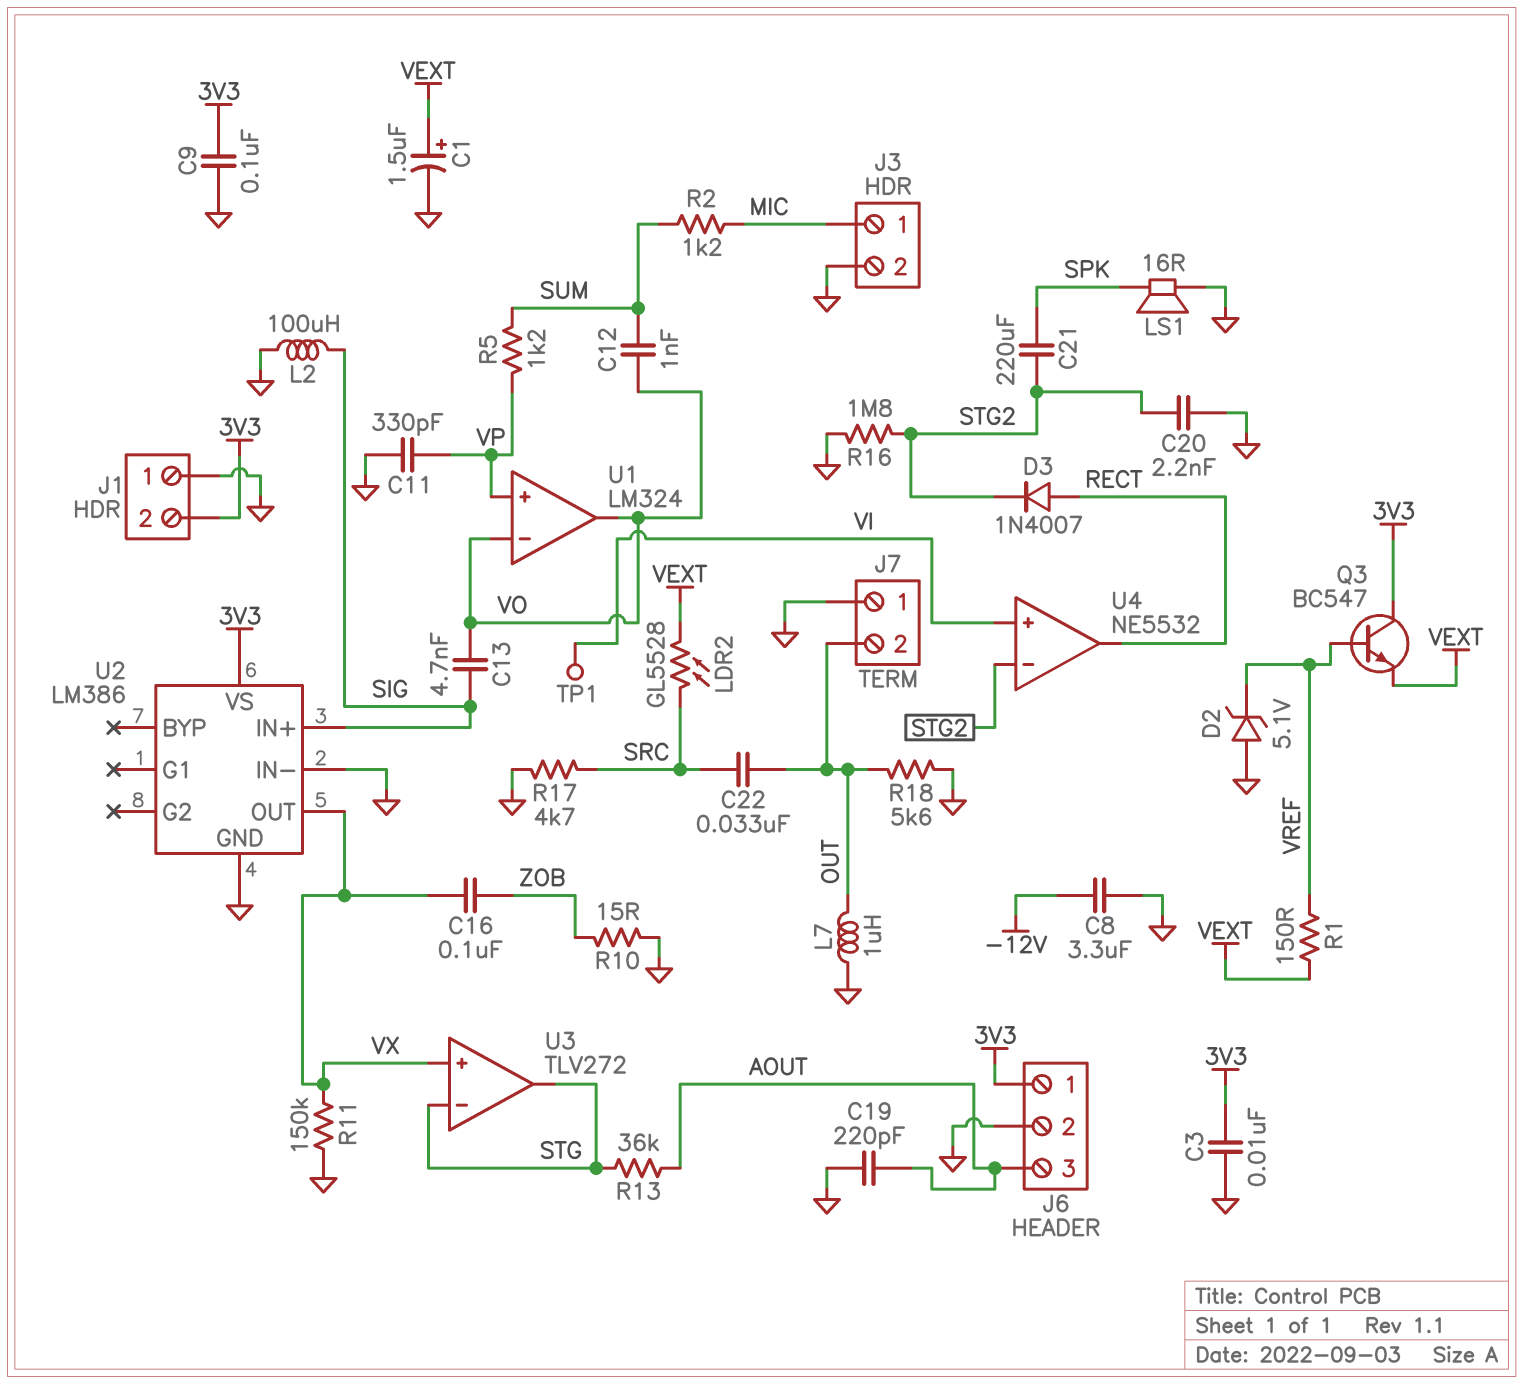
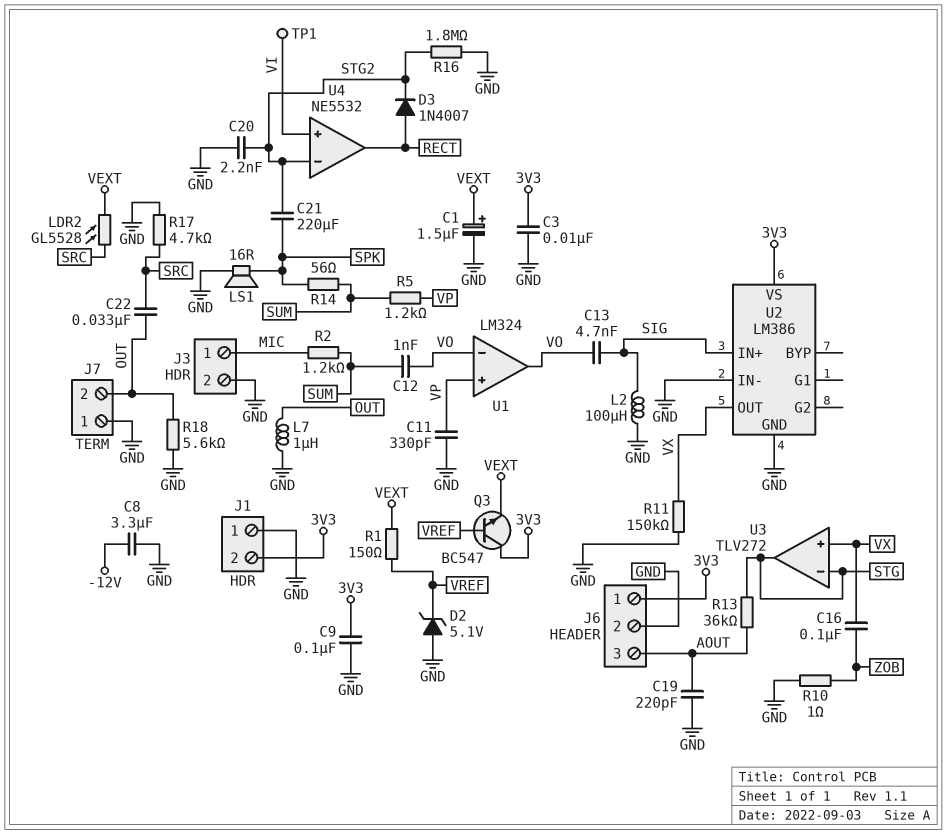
R10: 15 (GND, ZOB) -> 1 (GND, ZOB)
R14: none -> 56 (SPK, SUM)

